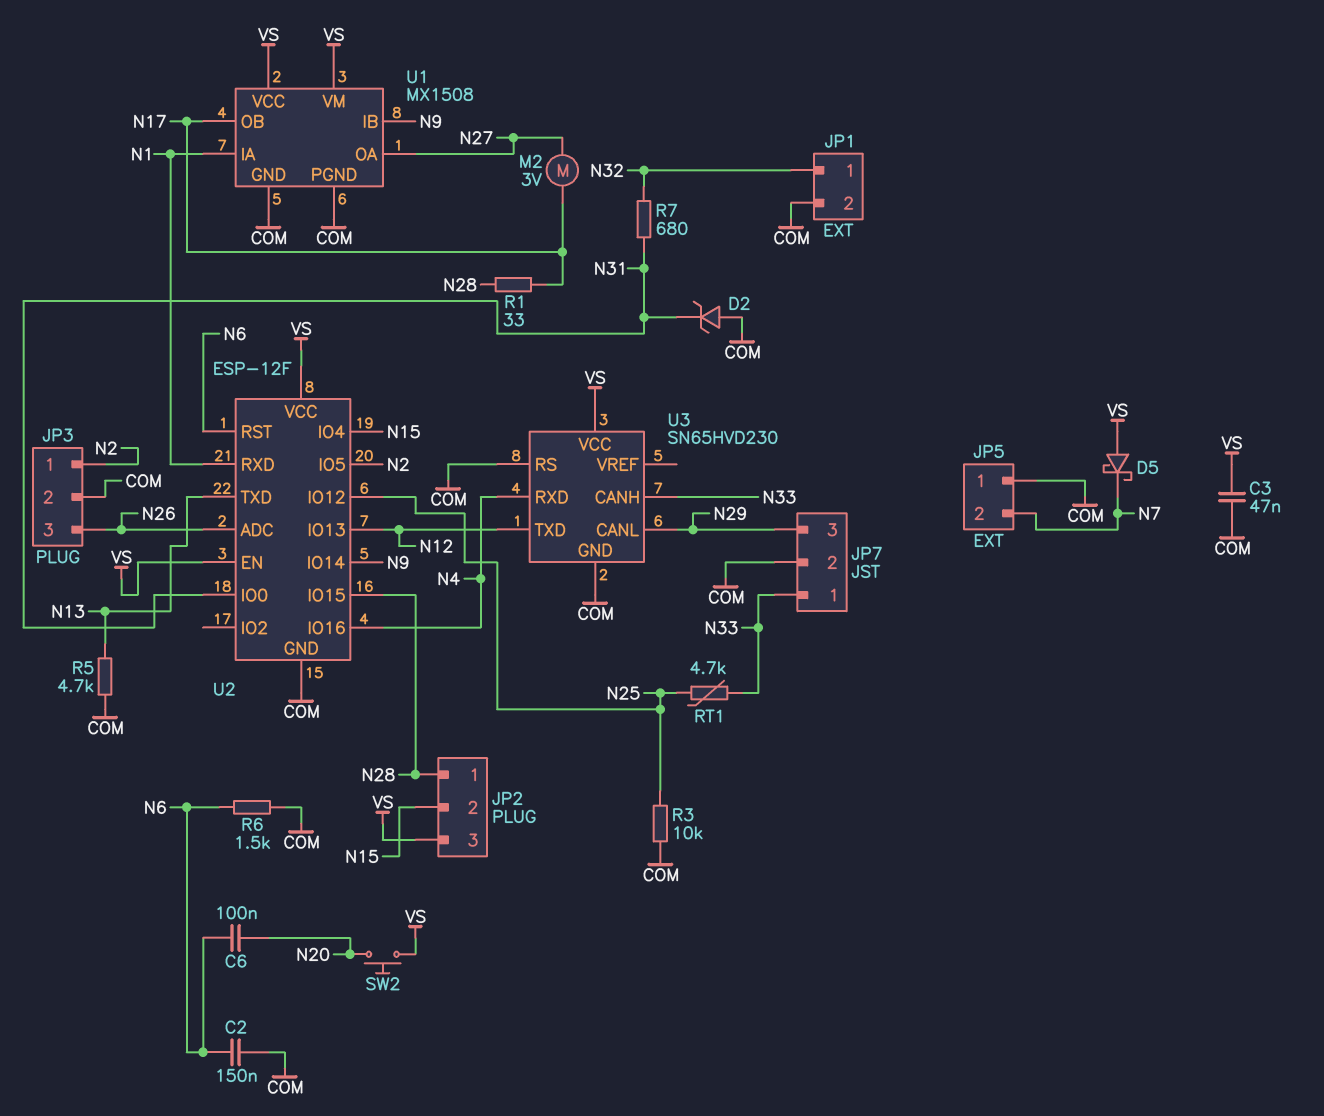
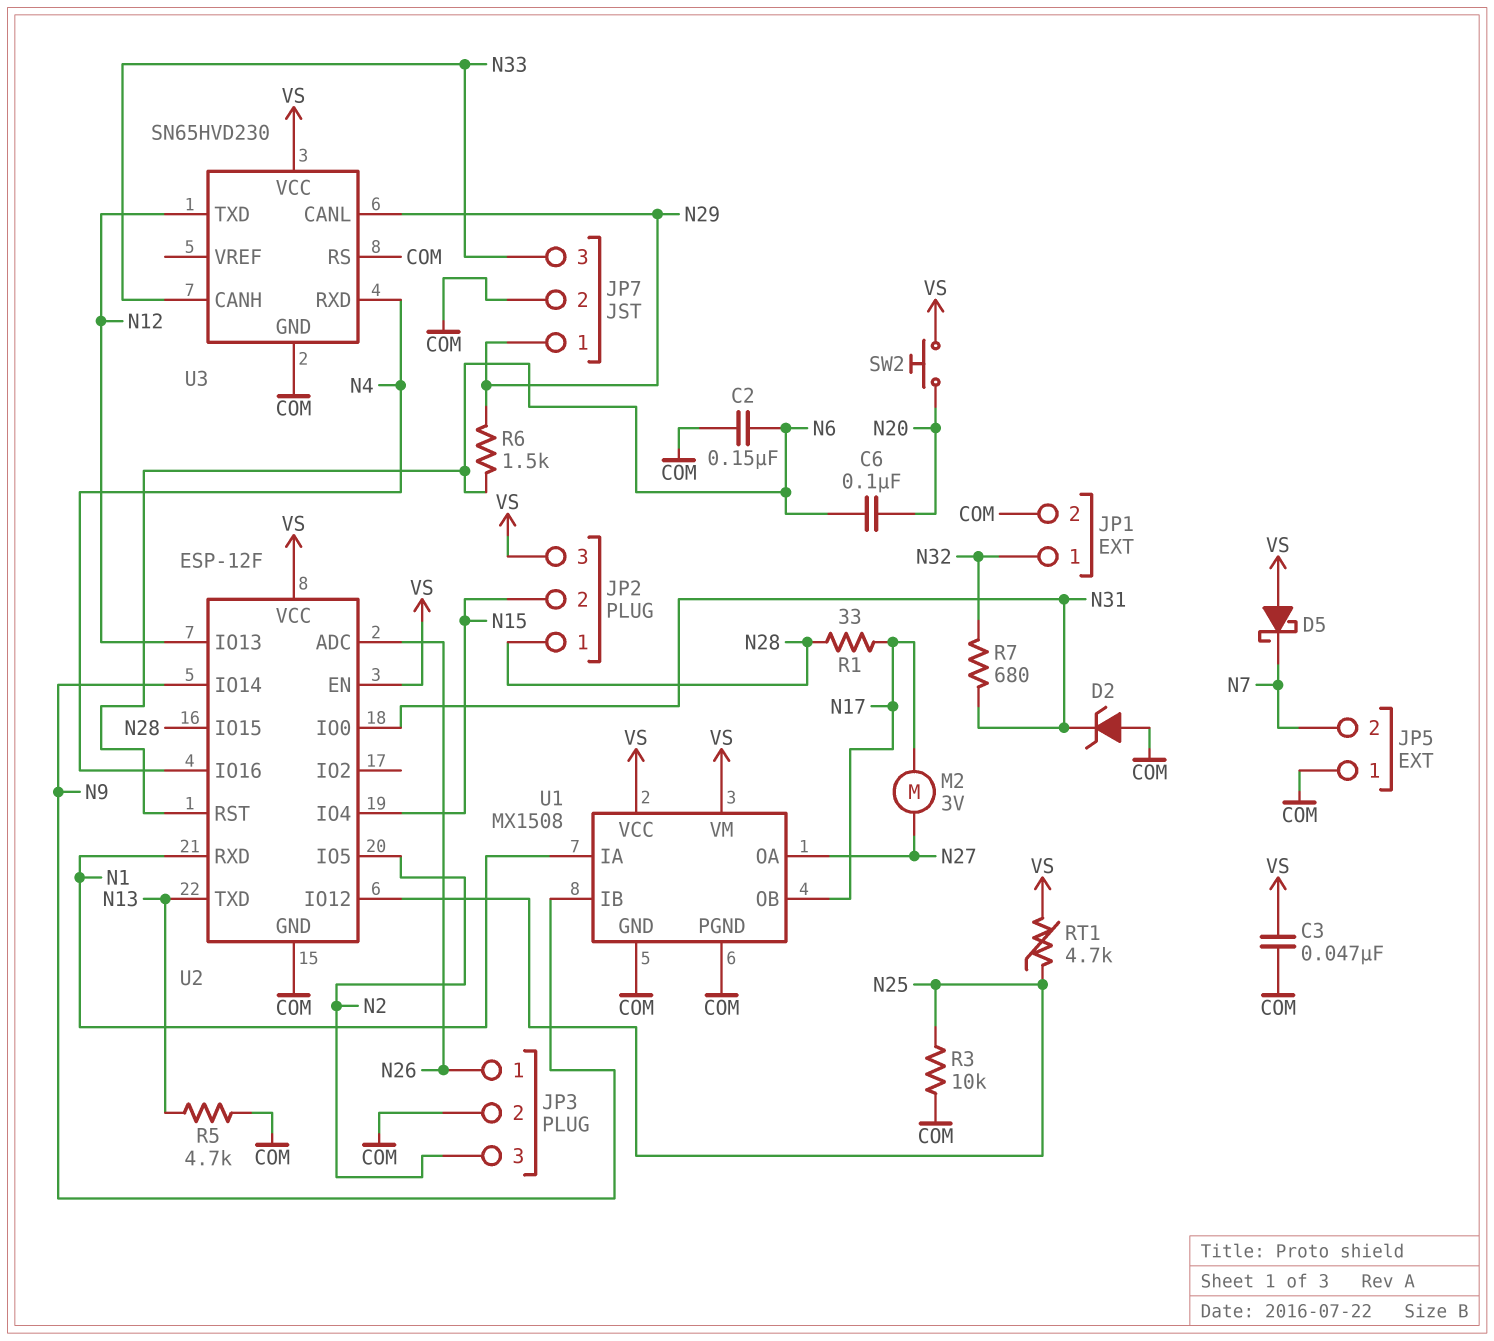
JP3 pin 1: N2 -> N26
JP3 pin 3: N26 -> N2
JP7 pin 1: N33 -> N29
JP7 pin 3: N29 -> N33
R6: 1.5k (COM, N6) -> 1.5k (N6, N29)
RT1: 4.7k (N25, N33) -> 4.7k (N25, VS)

